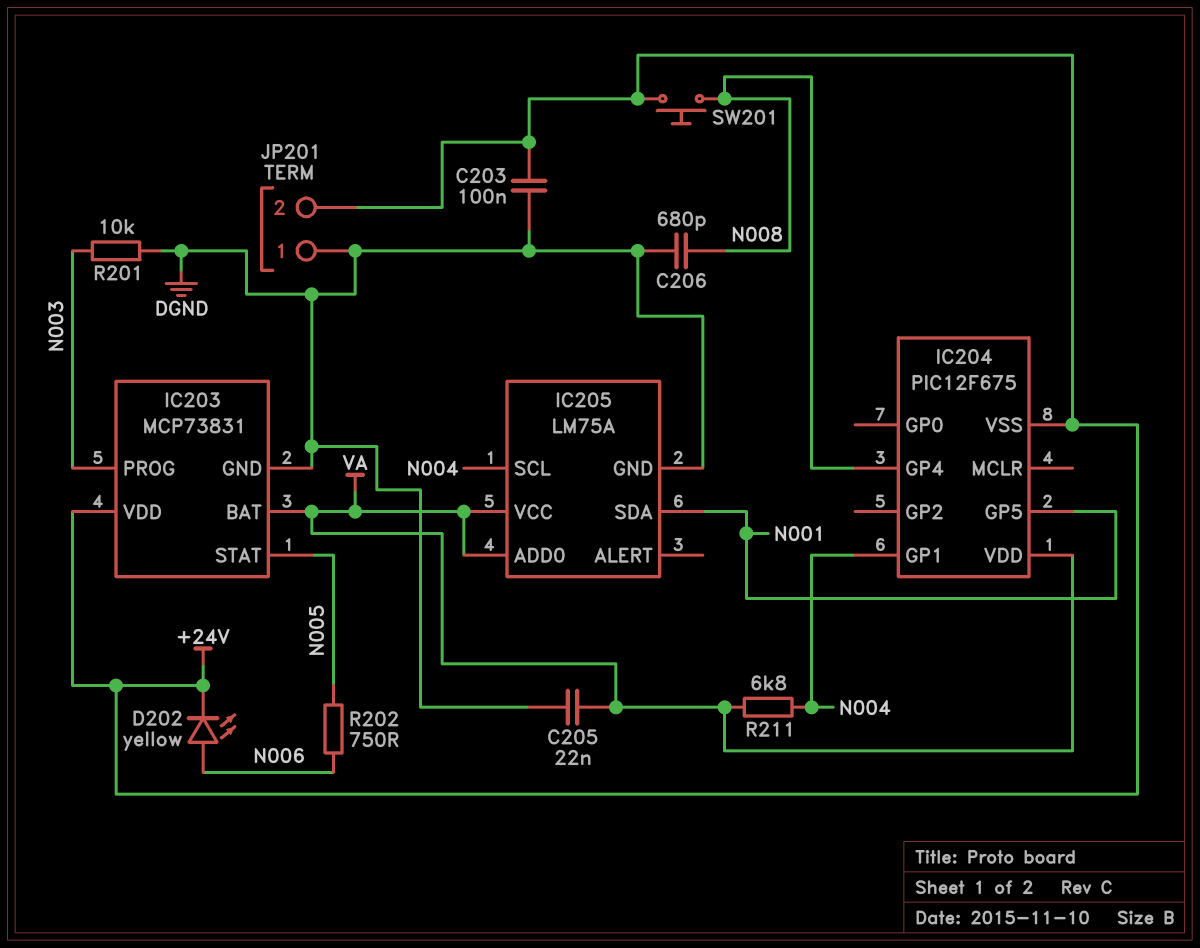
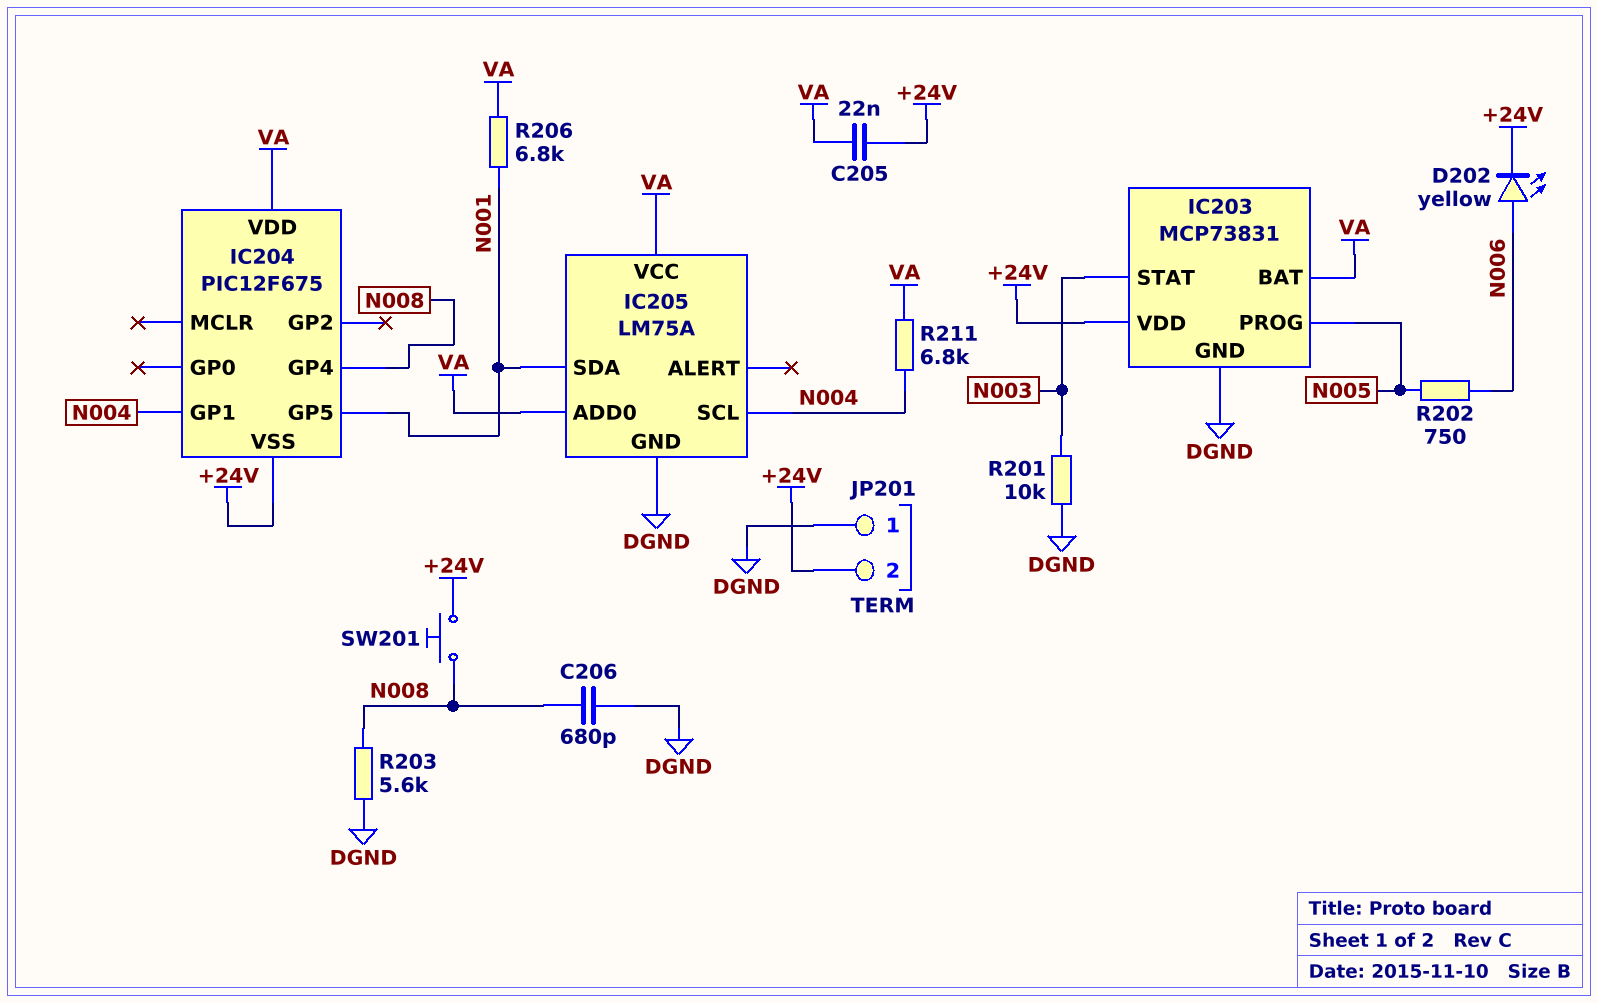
C203: 100nF (+24V, DGND) -> none
C205: 22nF (DGND, VA) -> 22nF (+24V, VA)
IC203 pin PROG: N003 -> N005
IC203 pin STAT: N005 -> N003
R203: none -> 5.6k (DGND, N008)
R206: none -> 6.8k (N001, VA)

